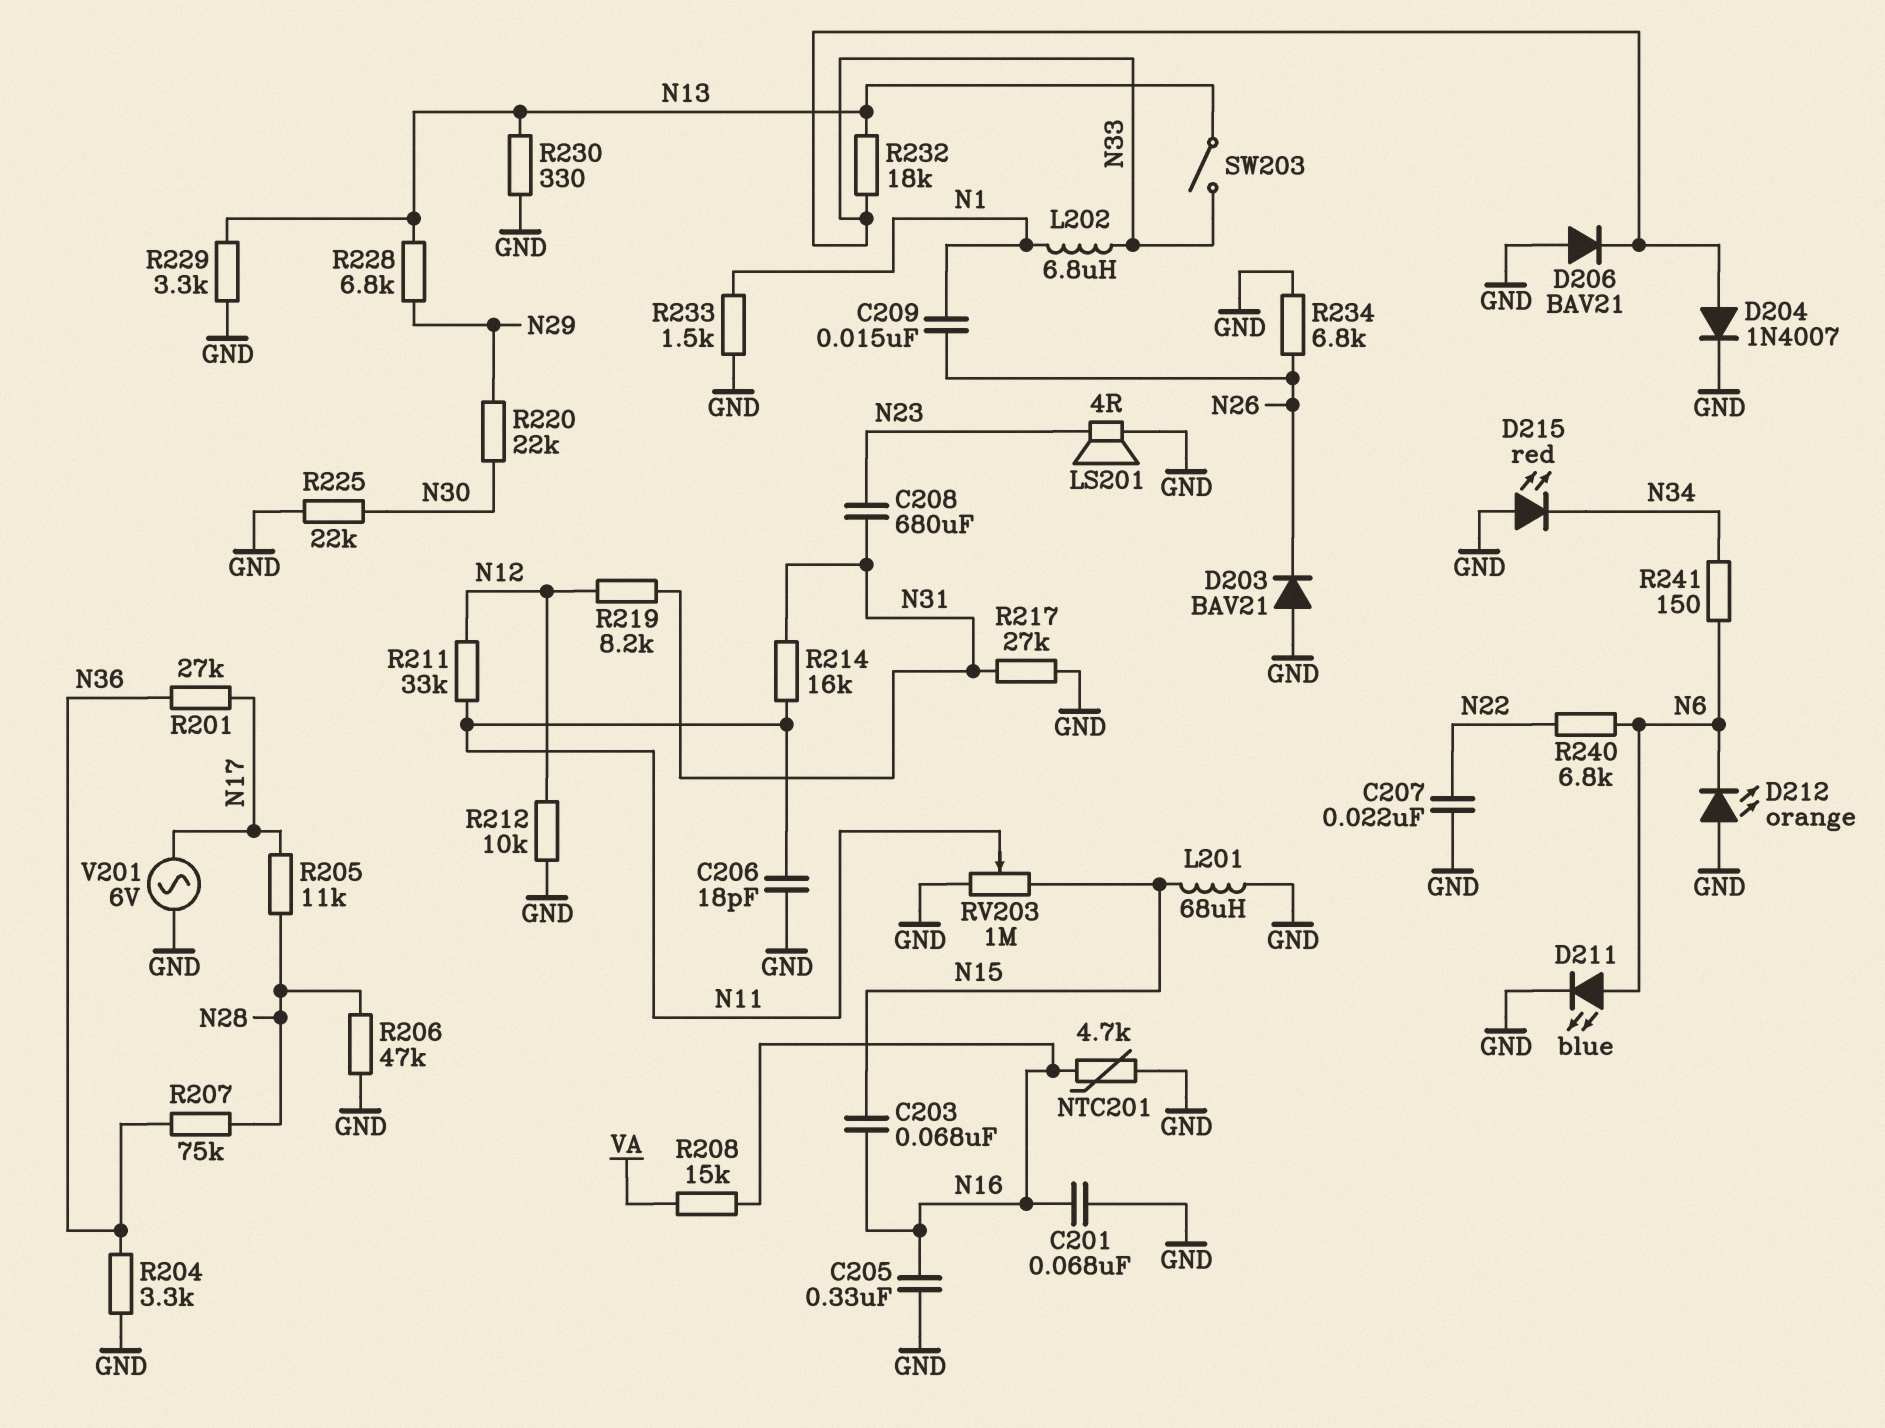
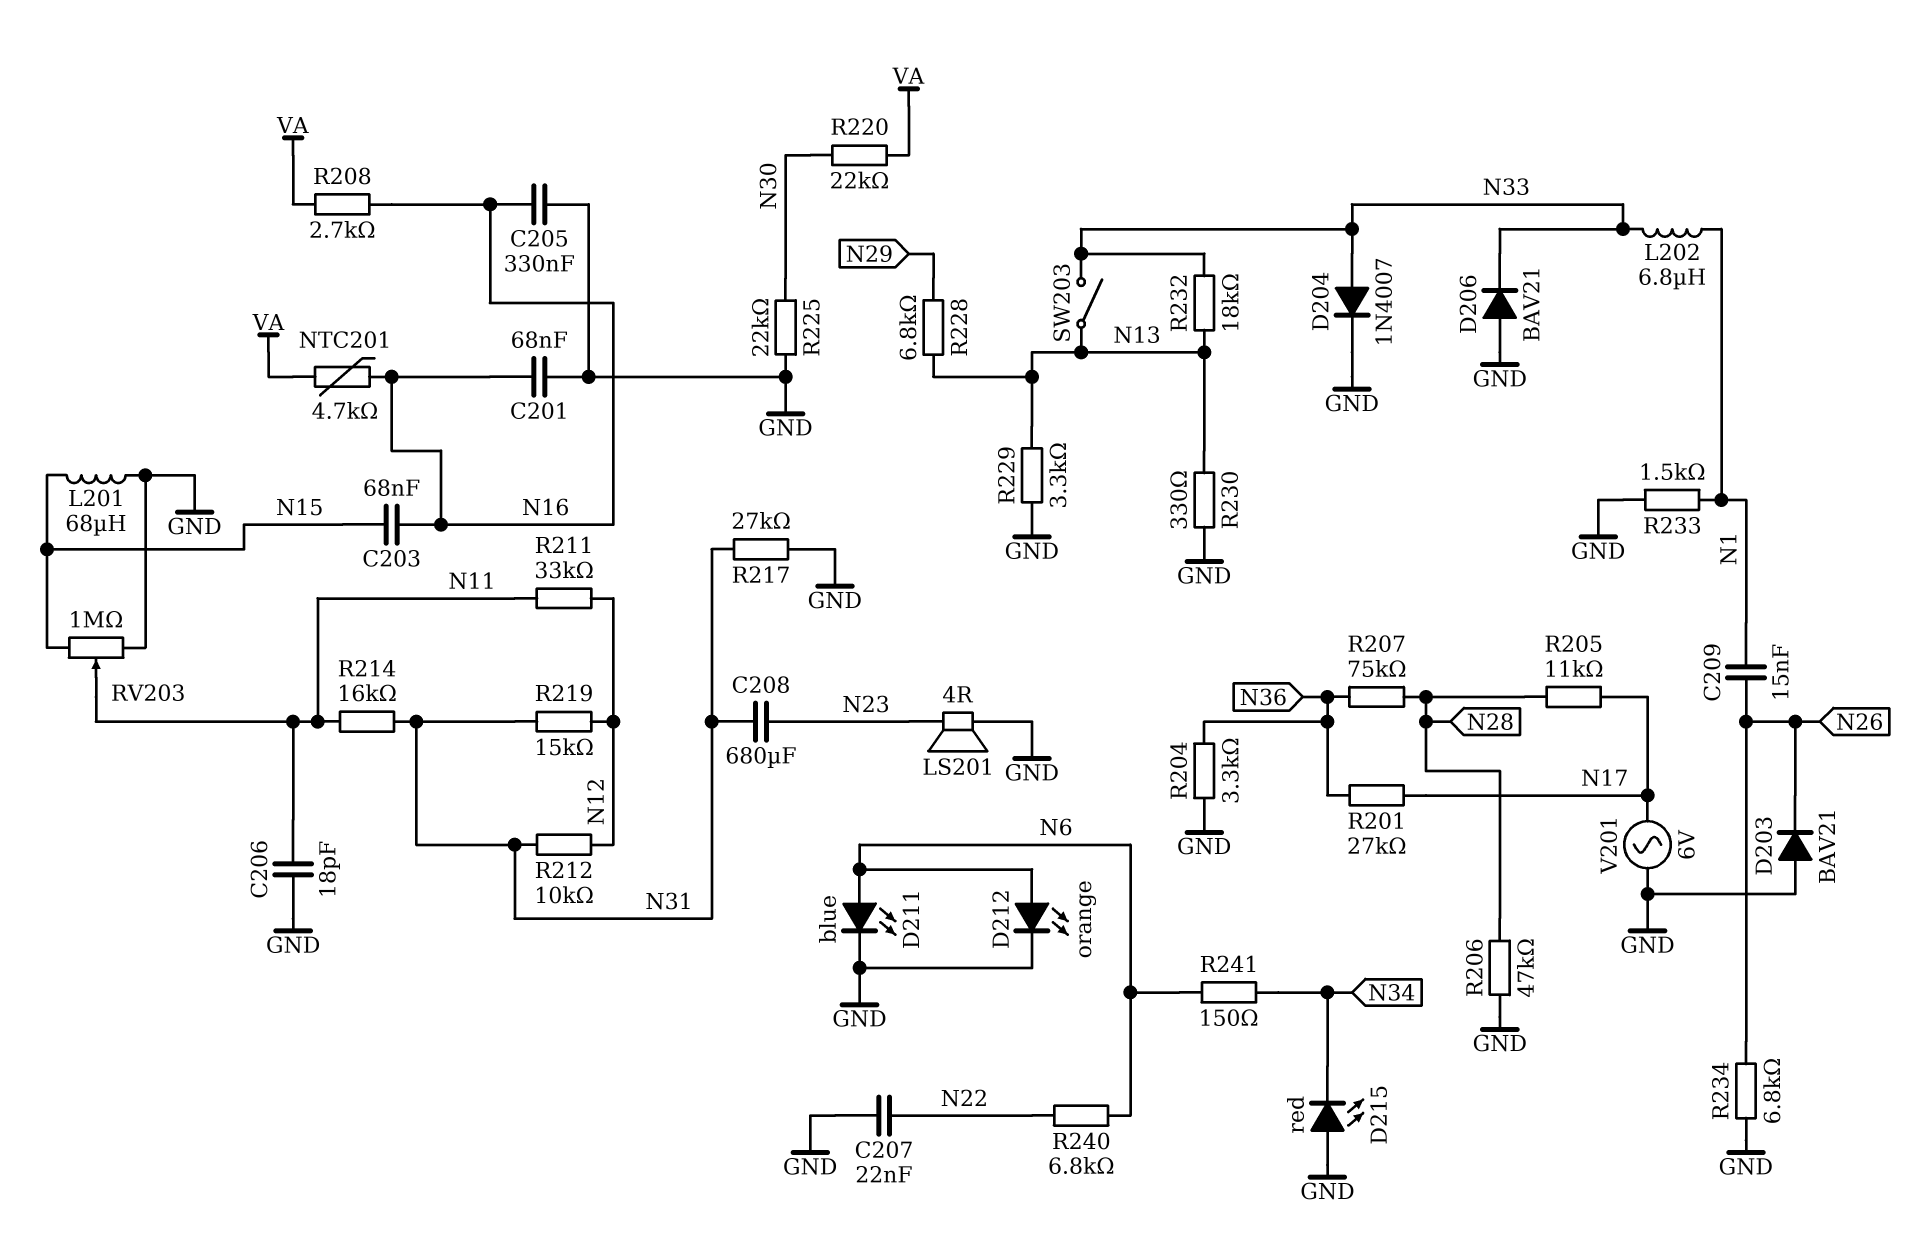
D212: LED orange (A GND, K N6) -> LED orange (A N6, K GND)
NTC201: 4.7k (GND, N16) -> 4.7k (N16, VA)
R208: 15k (N16, VA) -> 2.7k (N16, VA)
R212: 10k (GND, N12) -> 10k (N12, N31)
R219: 8.2k (N12, N31) -> 15k (N12, N31)
R220: 22k (N29, N30) -> 22k (N30, VA)

